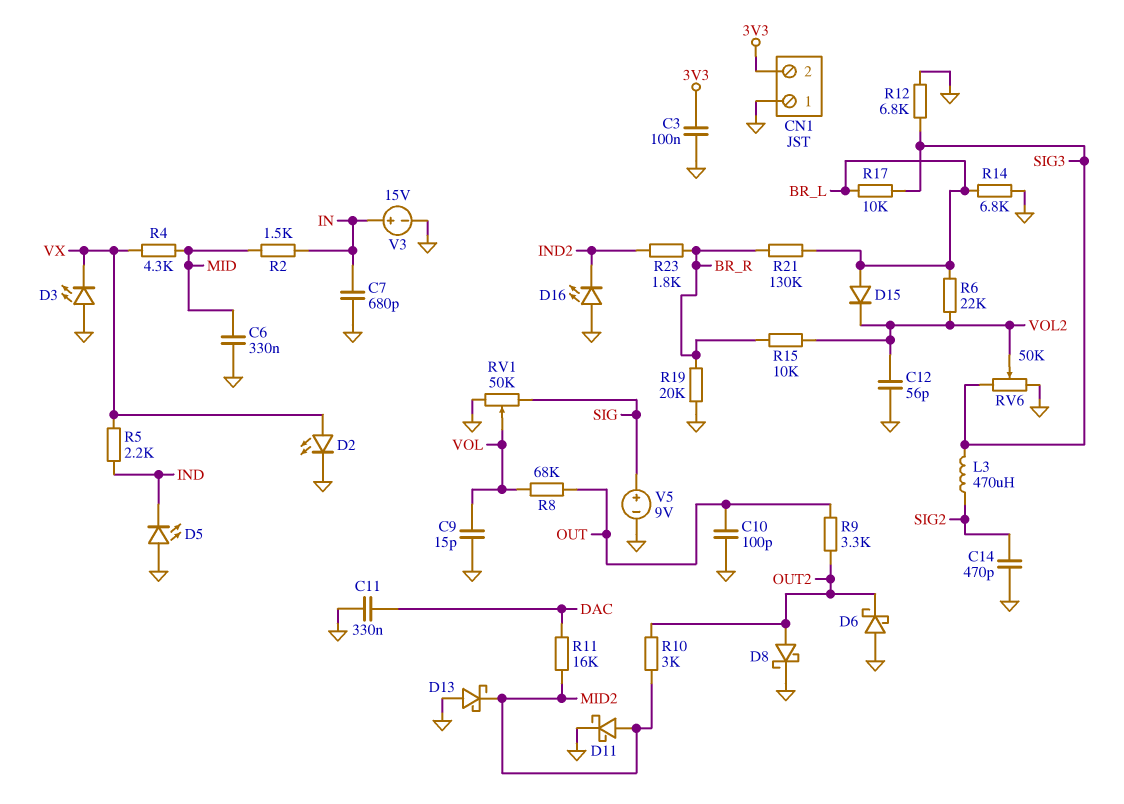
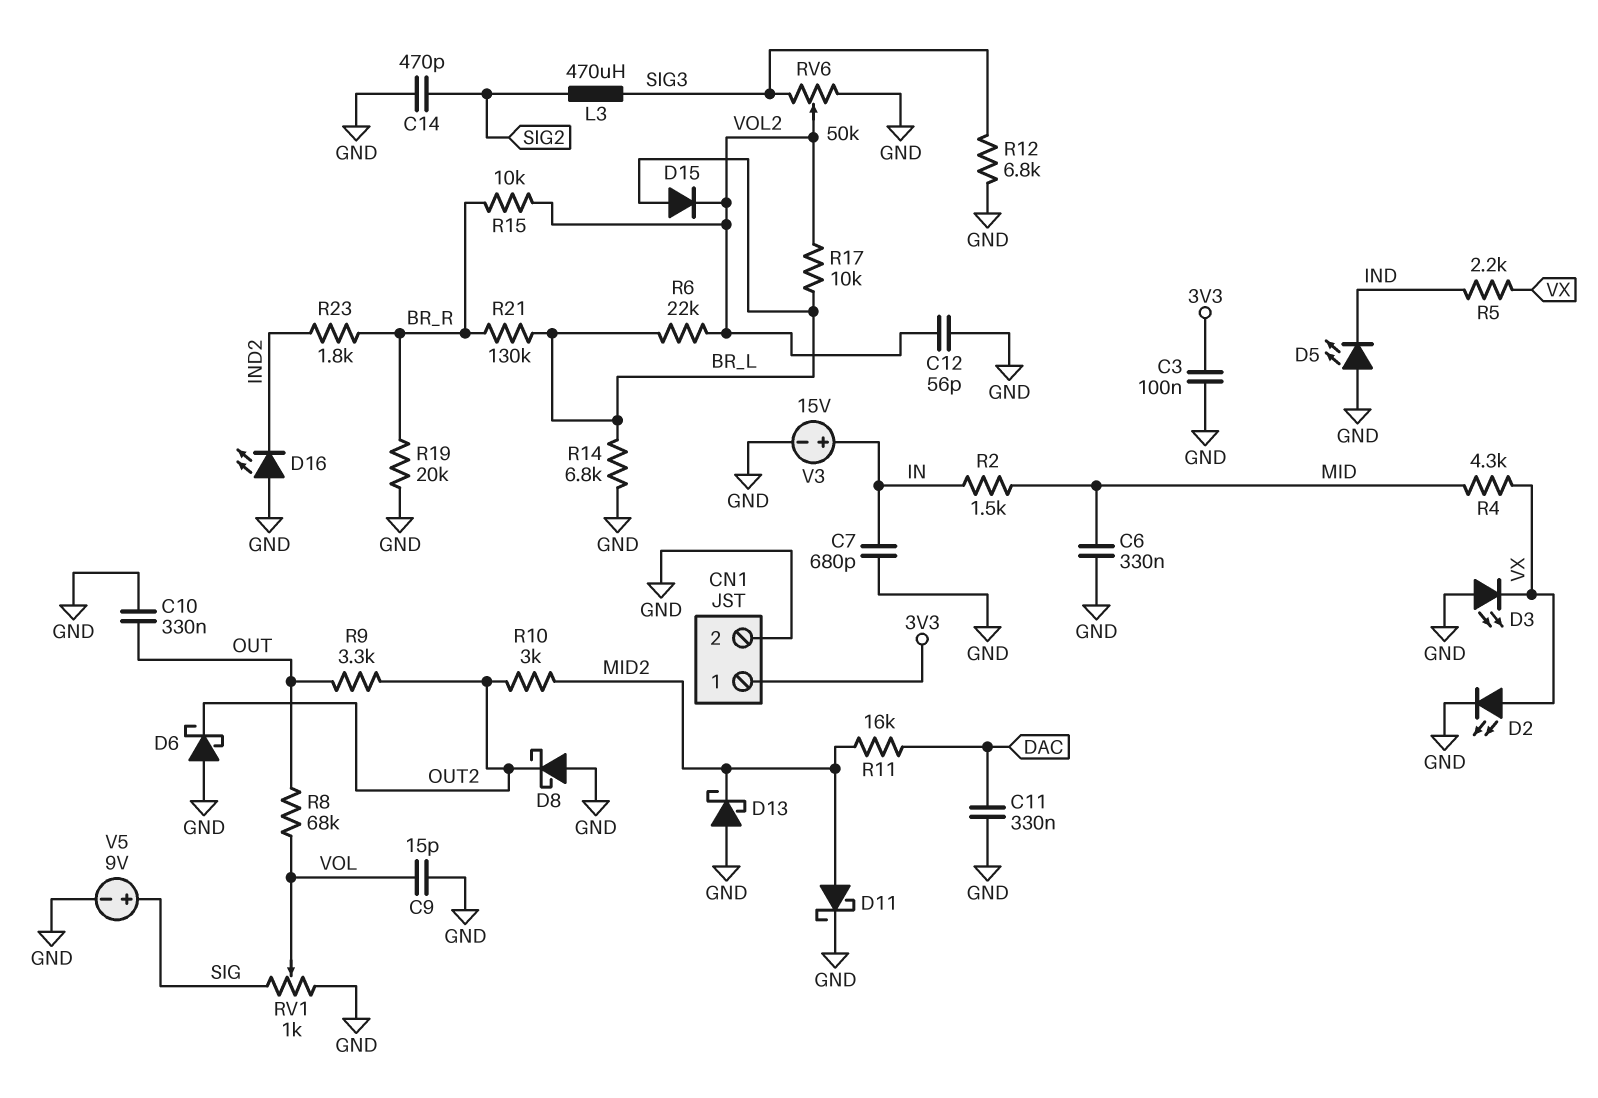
C10: 100pF (GND, OUT) -> 330nF (GND, OUT)
CN1 pin 1: GND -> 3V3
CN1 pin 2: 3V3 -> GND
D8: schottky (A OUT2, K GND) -> schottky (A GND, K OUT2)
R17: 10k (BR_L, SIG3) -> 10k (BR_L, VOL2)
RV1: 50k (GND, SIG, wiper VOL) -> 1k (GND, SIG, wiper VOL)

